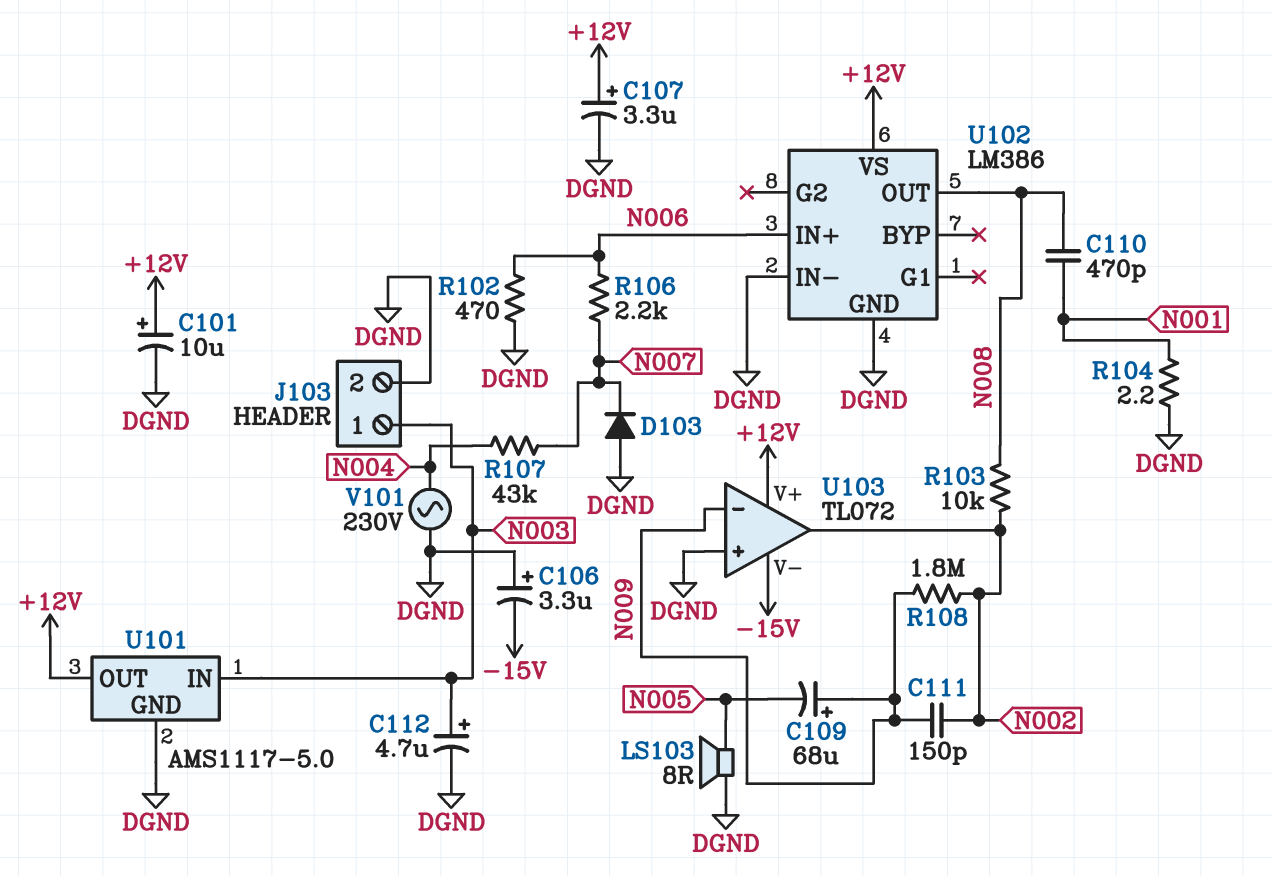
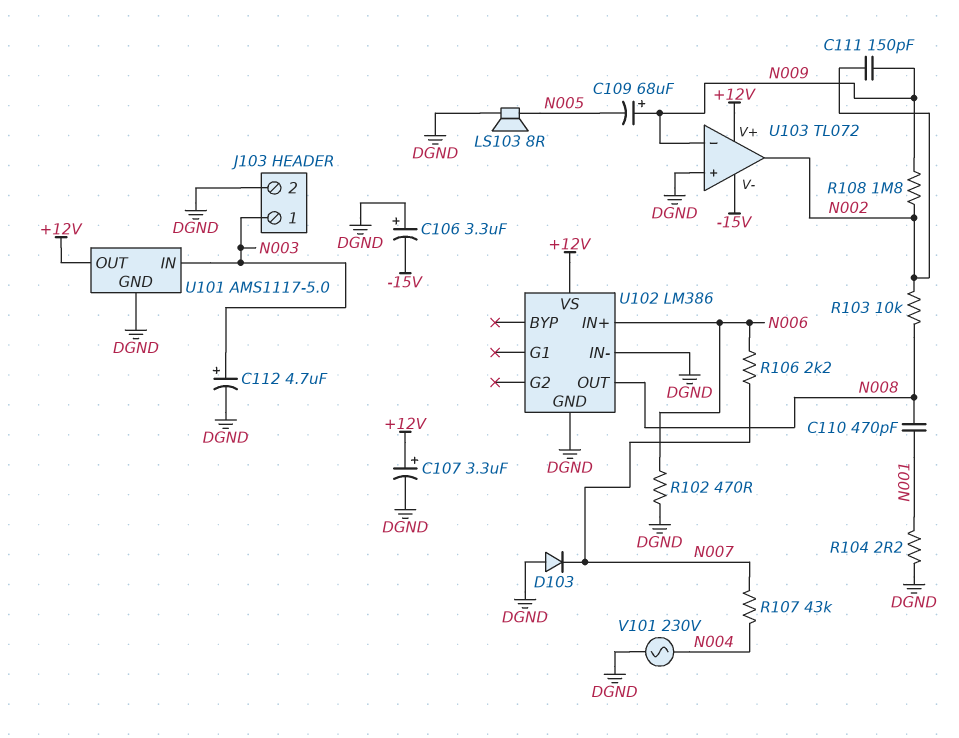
C101: 10uF (plus +12V, minus DGND) -> none

